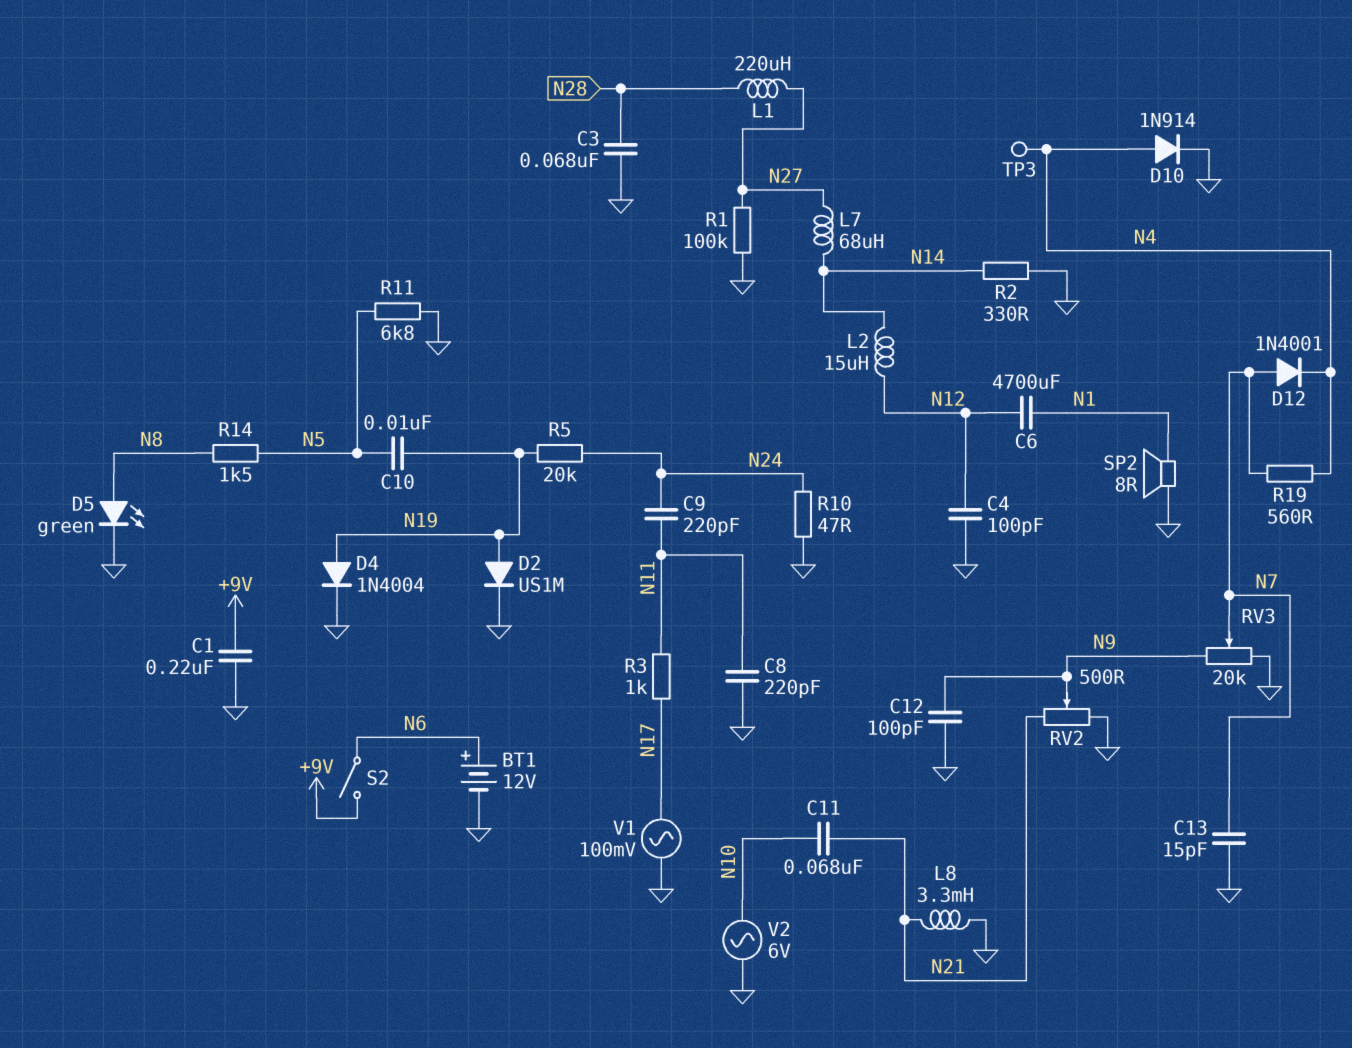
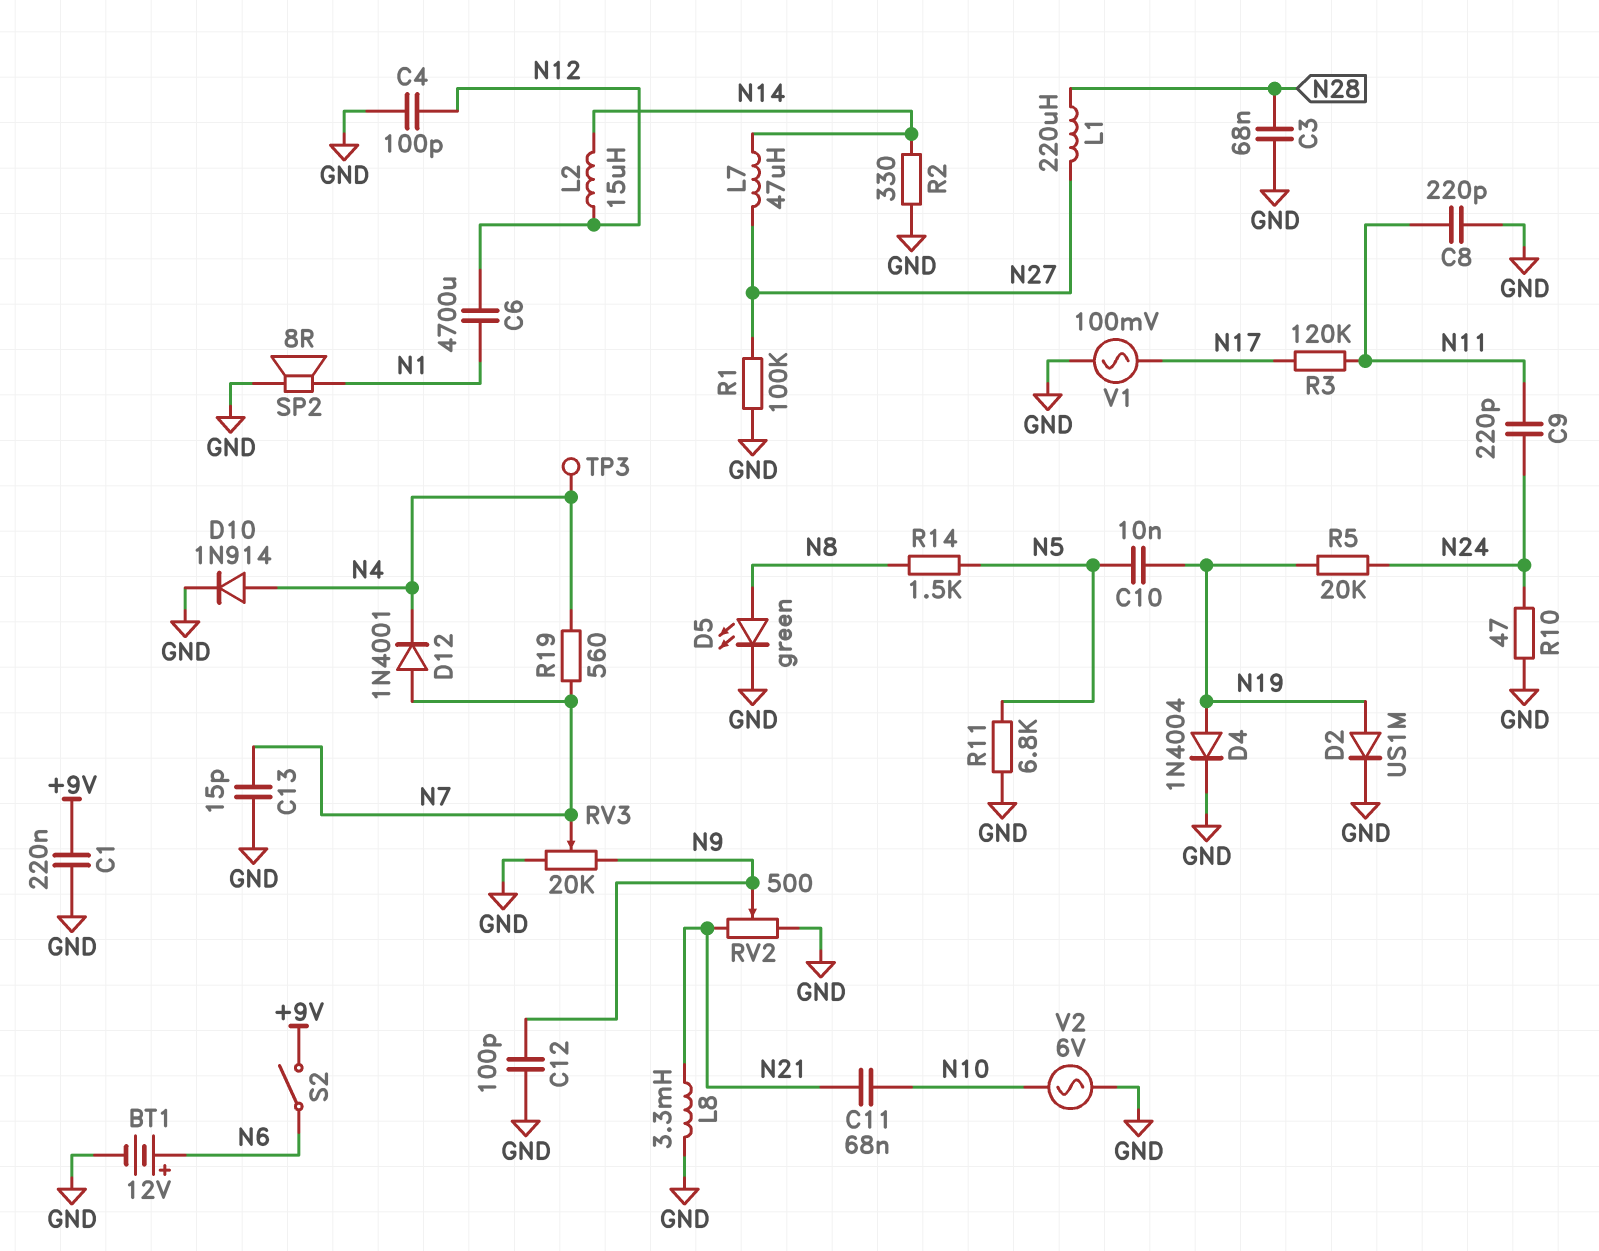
L7: 68uH (N14, N27) -> 47uH (N14, N27)
R3: 1k (N11, N17) -> 120k (N11, N17)

